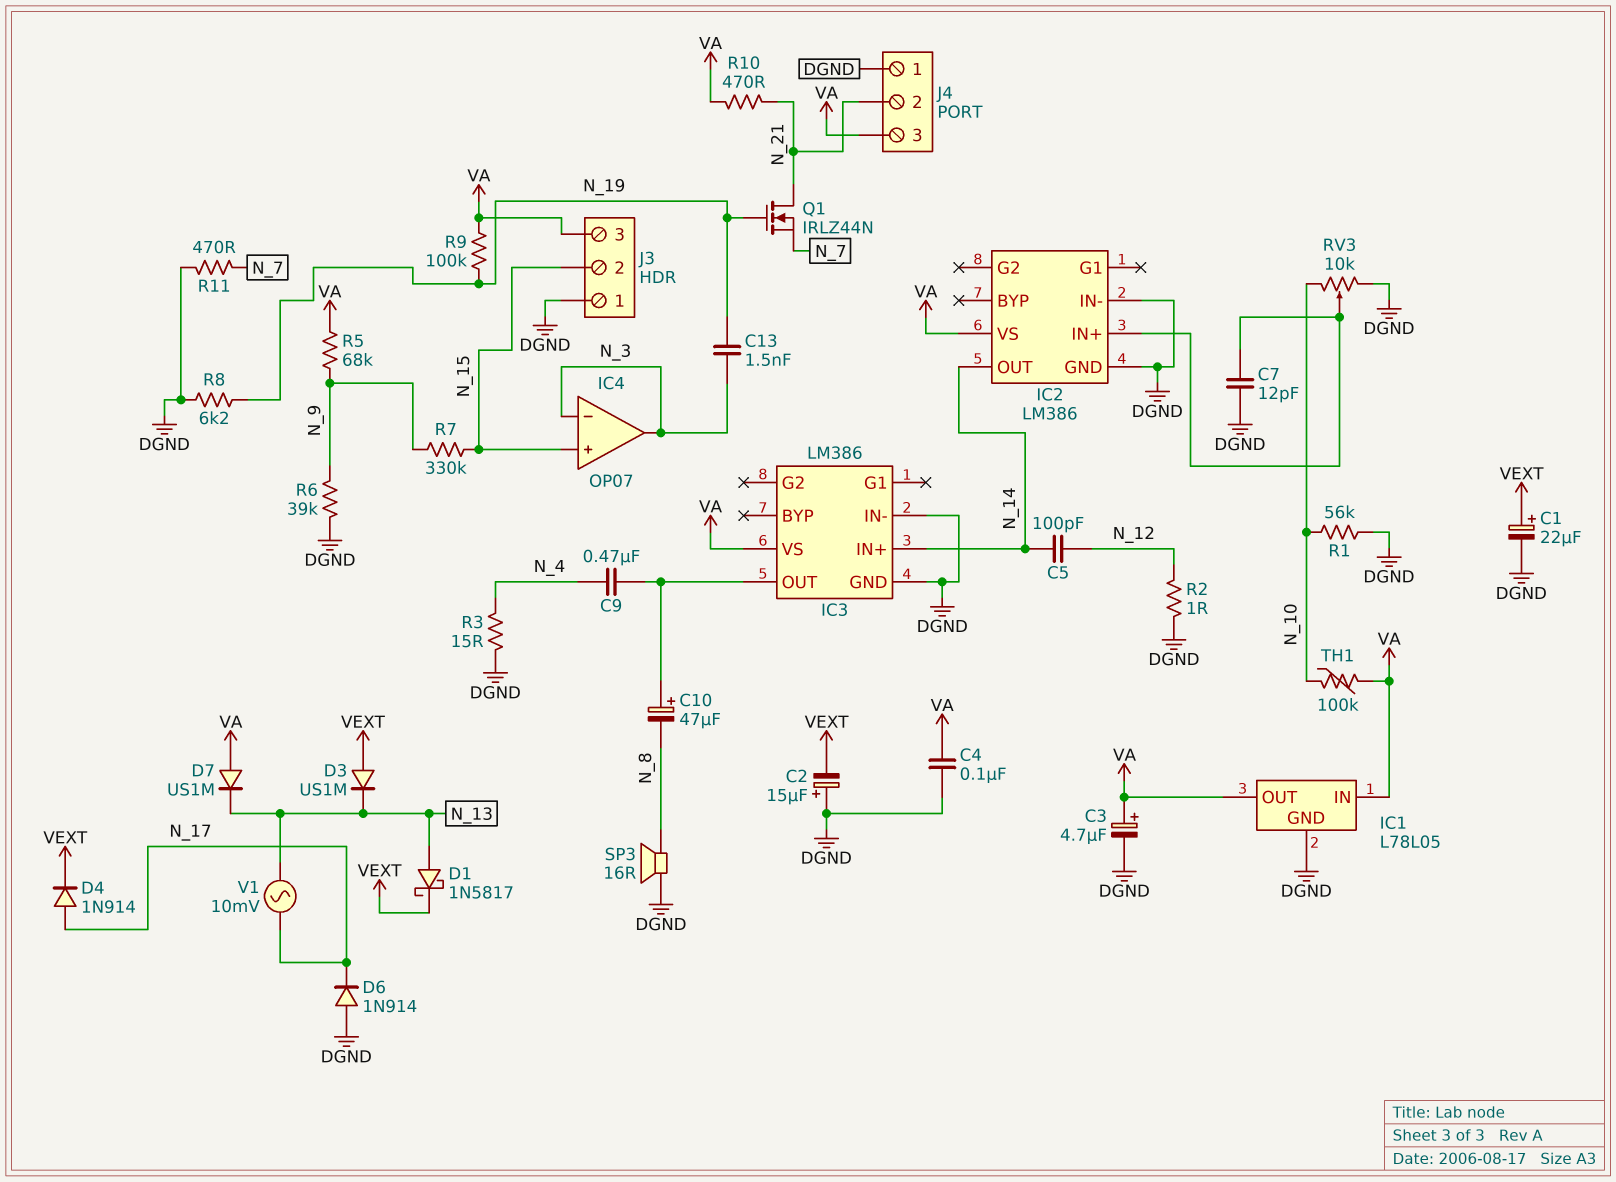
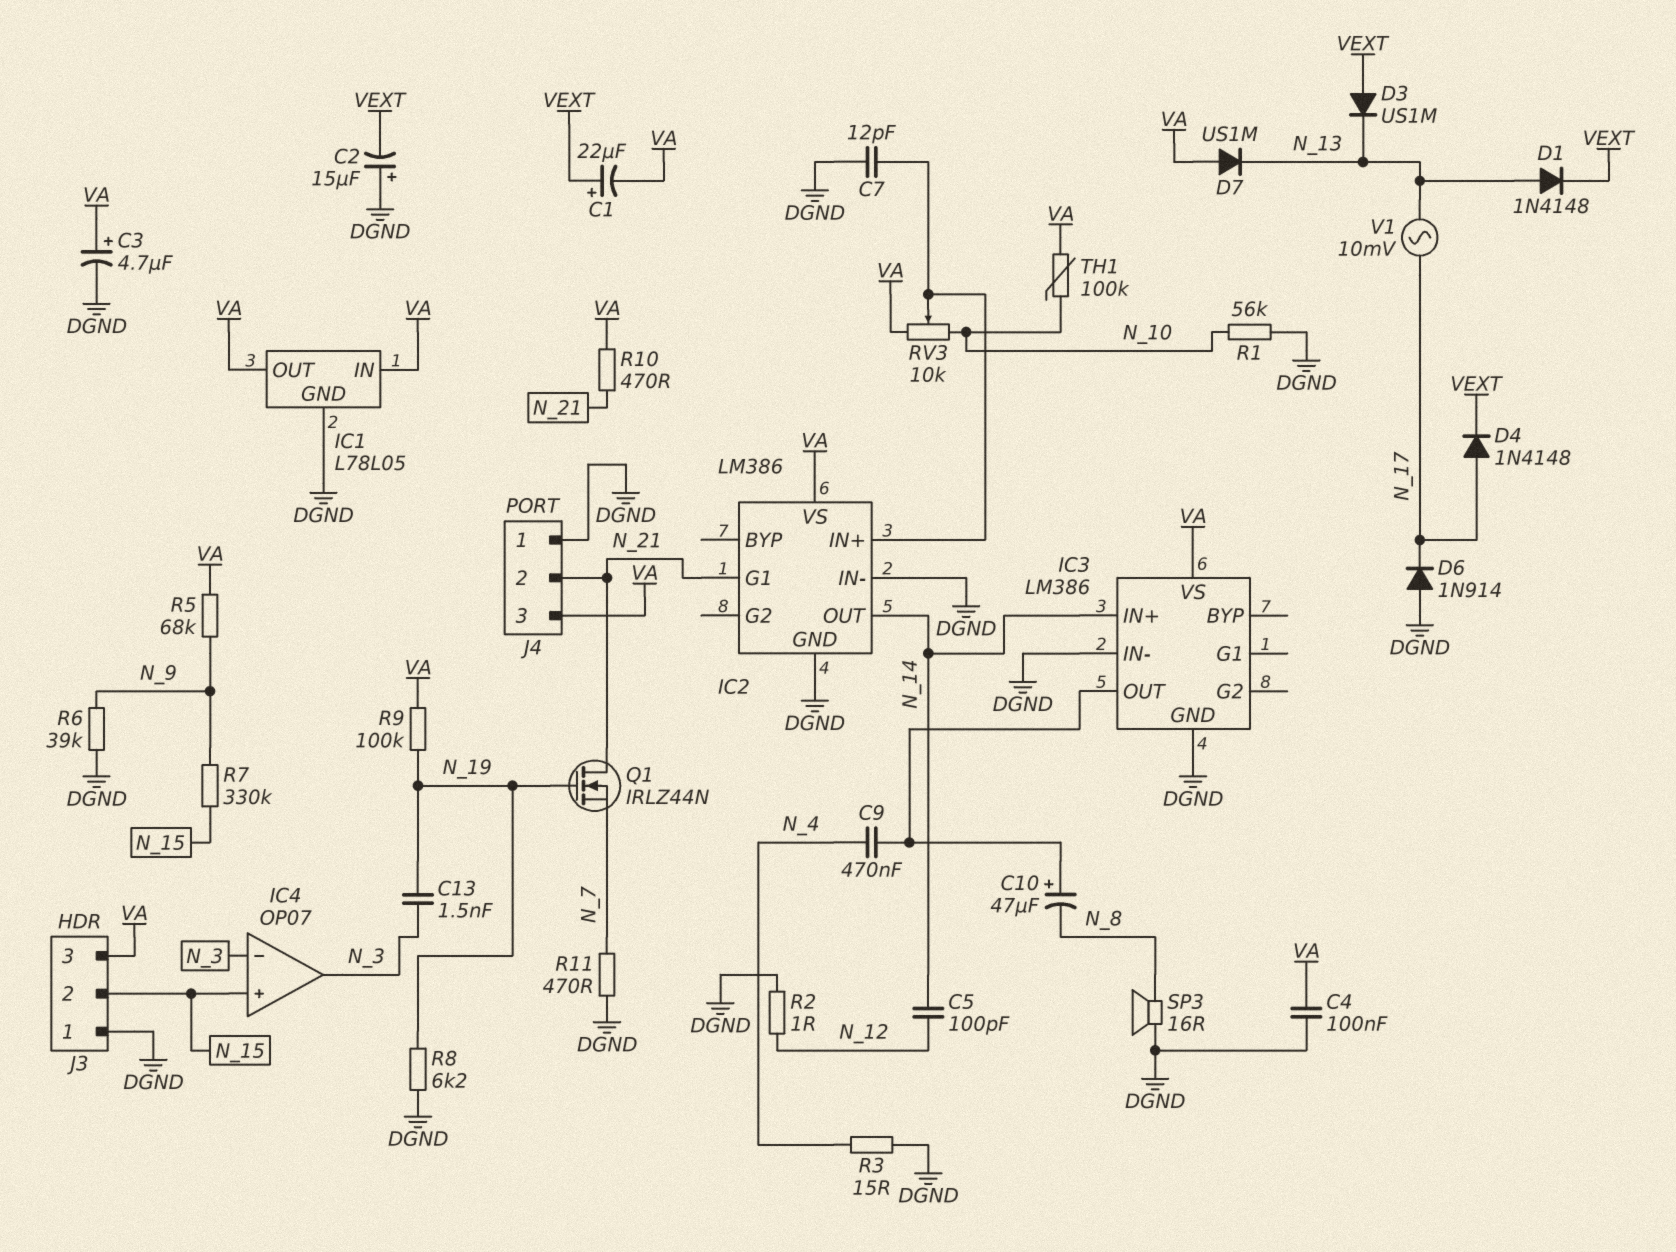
C1: 22uF (plus VEXT, minus DGND) -> 22uF (plus VEXT, minus VA)
D1: schottky 1N5817 (A N_13, K VEXT) -> diode 1N4148 (A N_13, K VEXT)
D4: diode 1N914 (A N_17, K VEXT) -> diode 1N4148 (A N_17, K VEXT)
IC2 pin G1: none -> N_21
RV3: 10k (DGND, N_10, wiper IC2/IN+) -> 10k (N_10, VA, wiper IC2/IN+)

